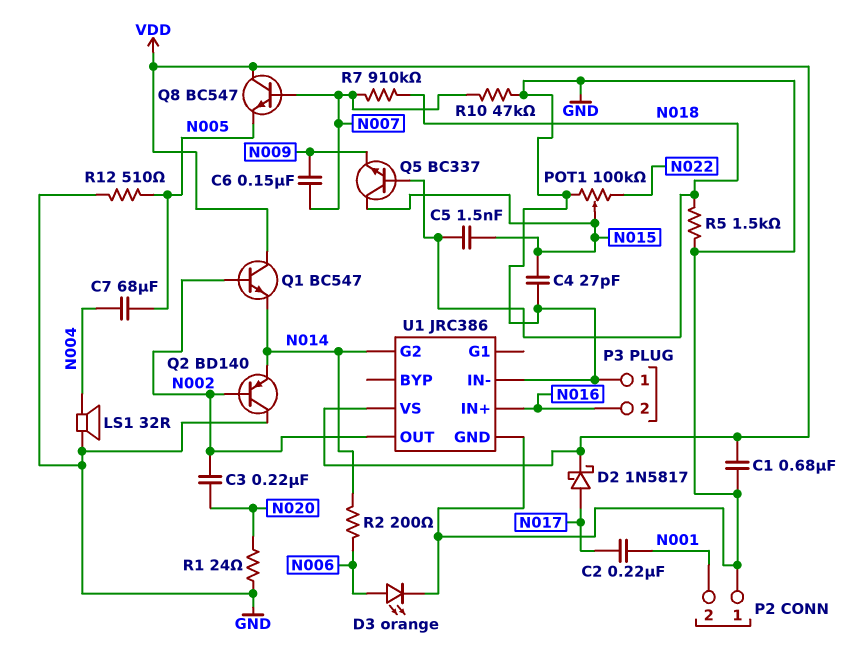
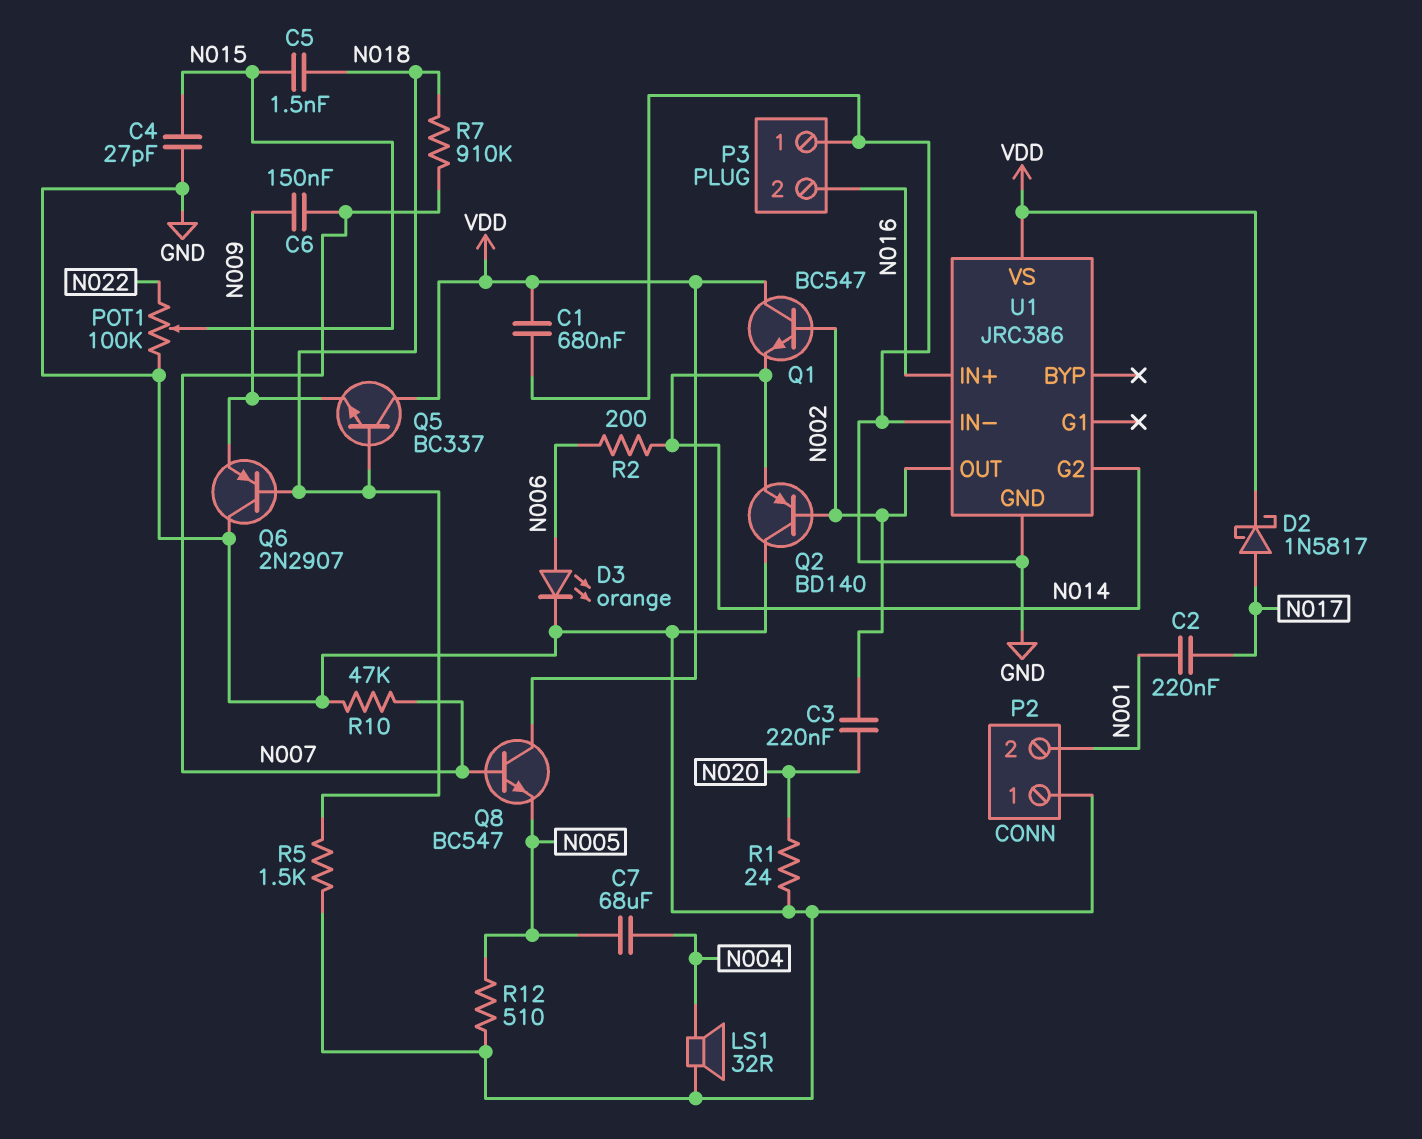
Q5: NPN BC337 (B N018, C N015, E N009) -> NPN BC337 (B N018, C VDD, E N009)
Q6: none -> PNP 2N2907 (B N018, C GND, E N009)

